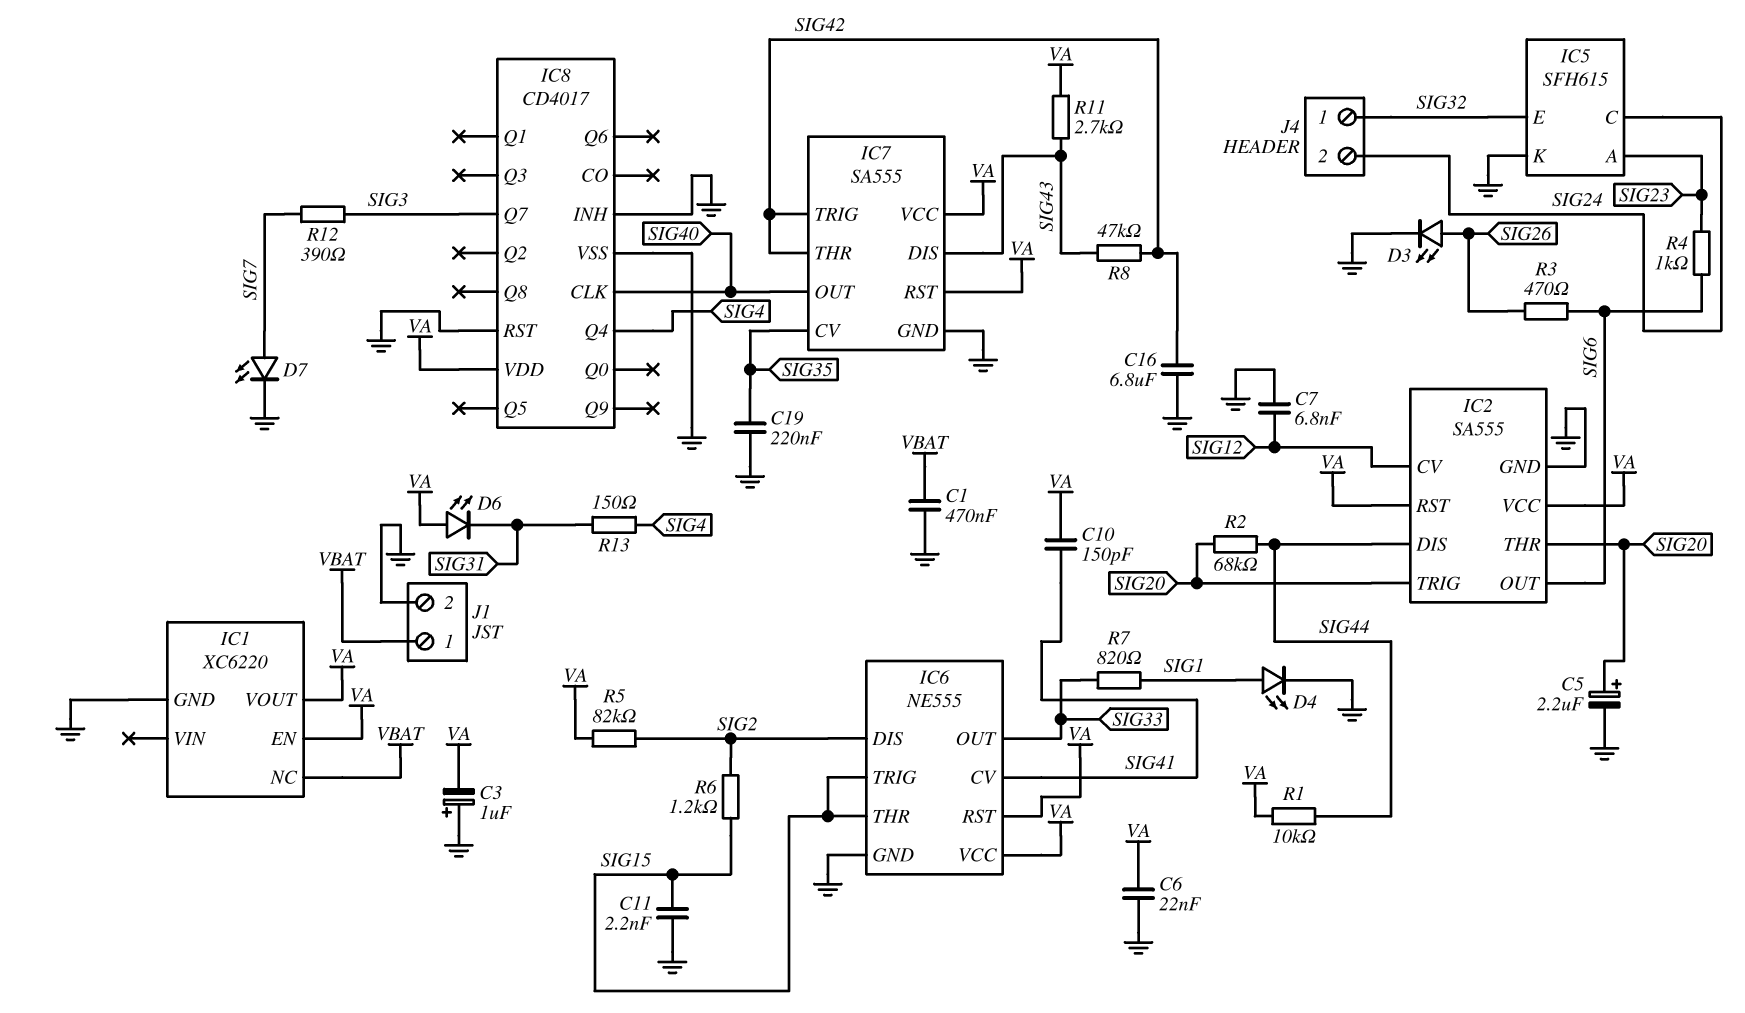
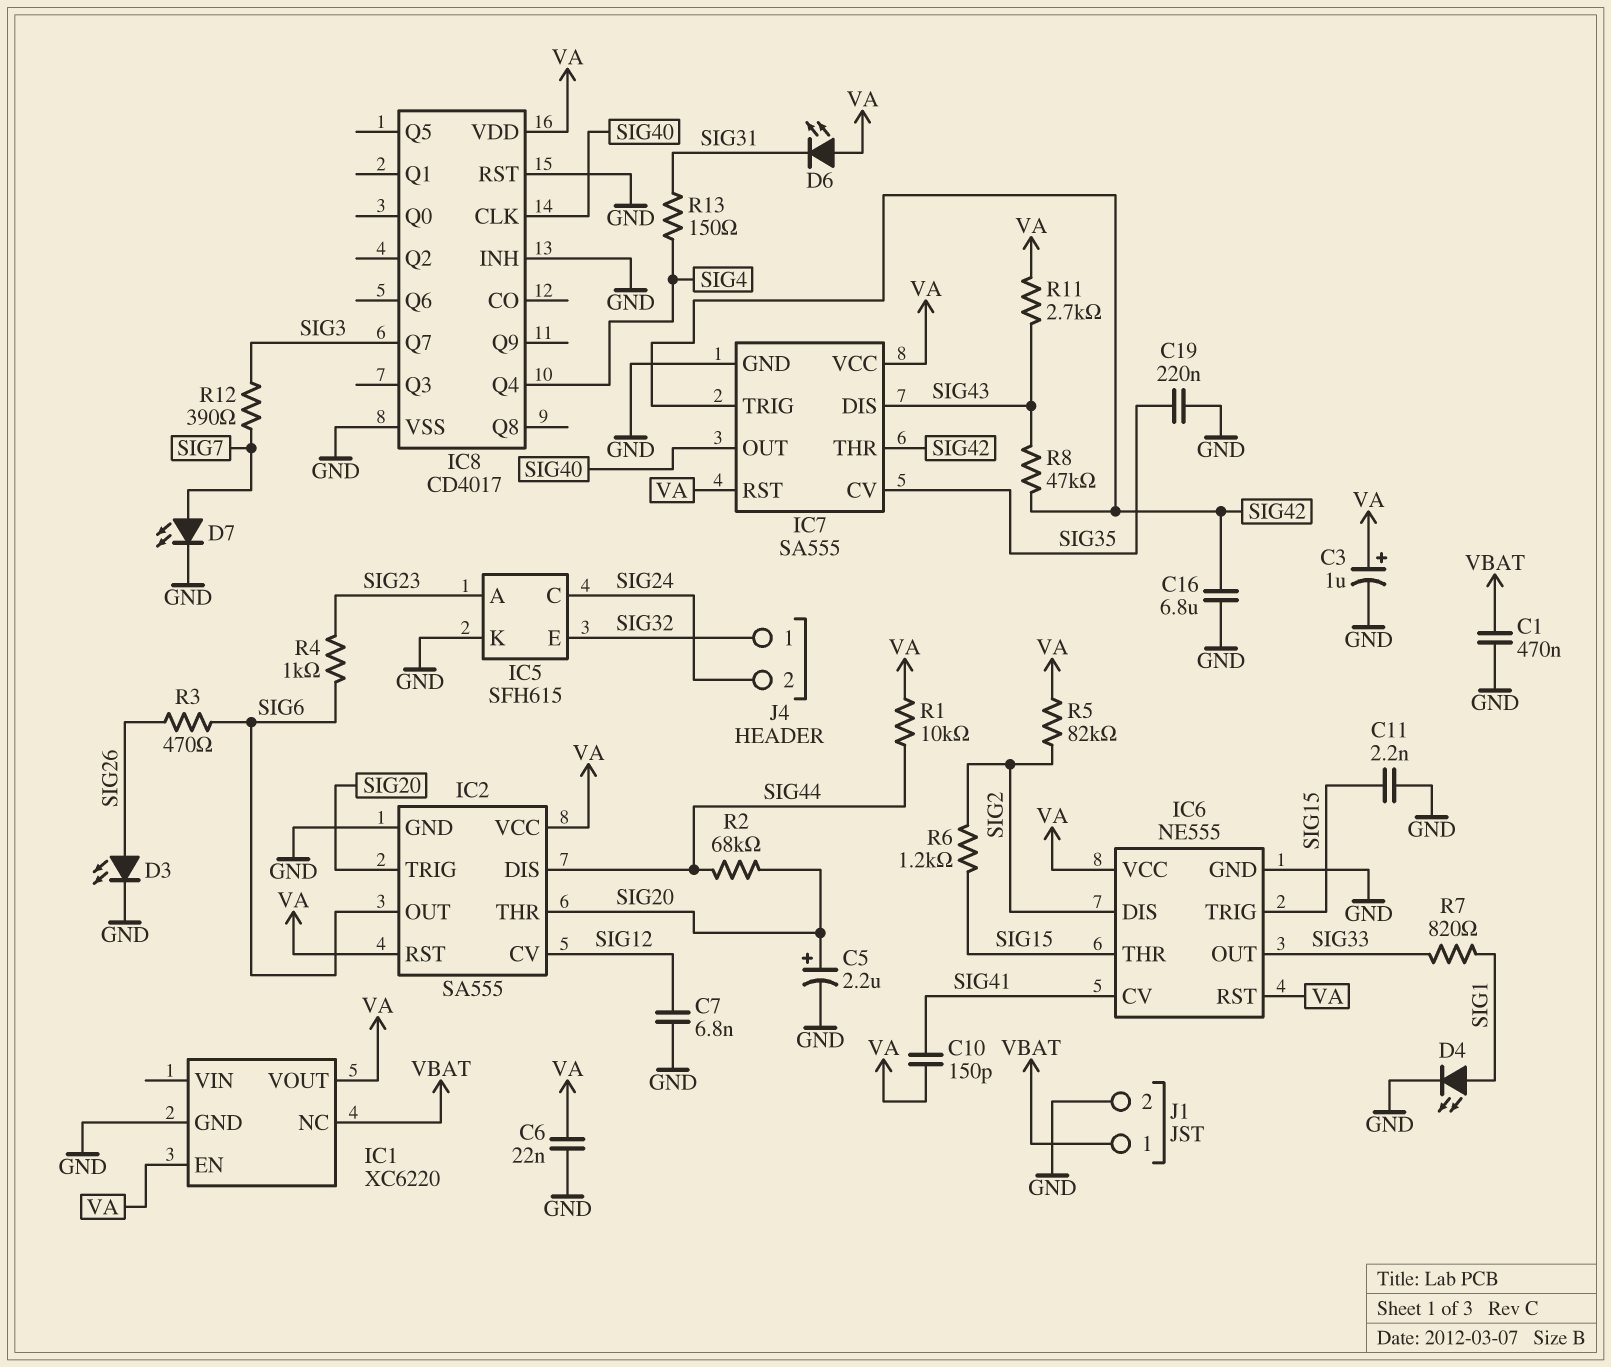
C3: 1uF (plus GND, minus VA) -> 1uF (plus VA, minus GND)

